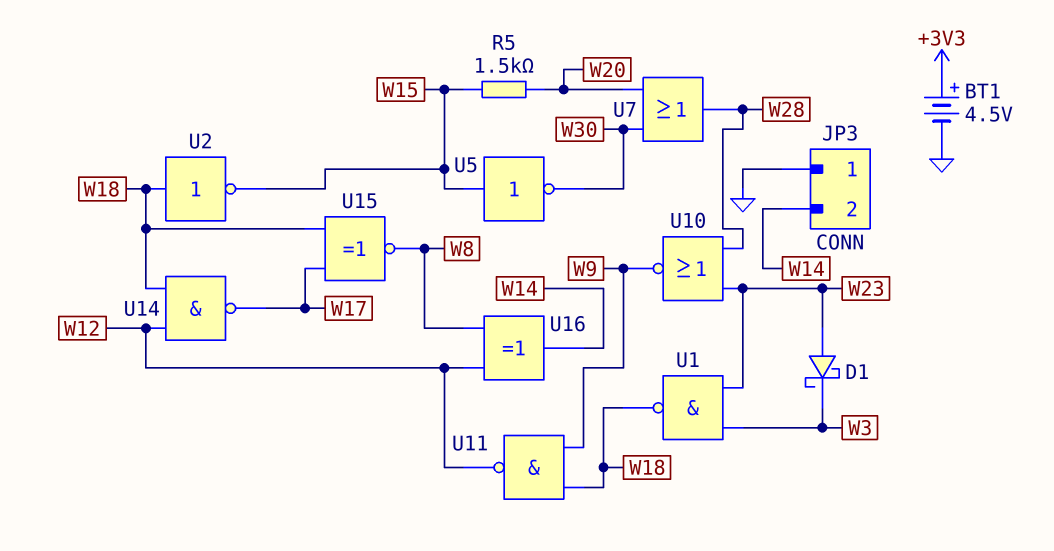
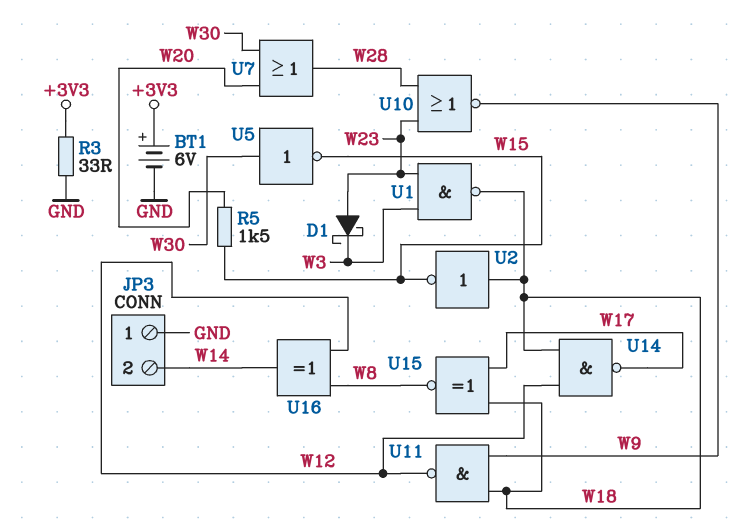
BT1: 4.5V (plus +3V3, minus GND) -> 6V (plus +3V3, minus GND)
R3: none -> 33 (+3V3, GND)
U5: NOT (in W15, out W30) -> NOT (in W30, out W15)

